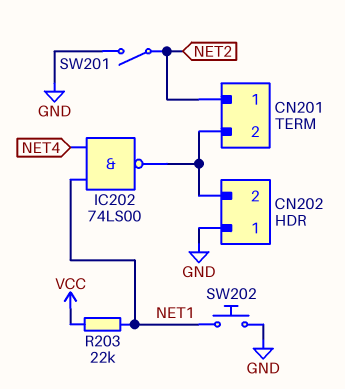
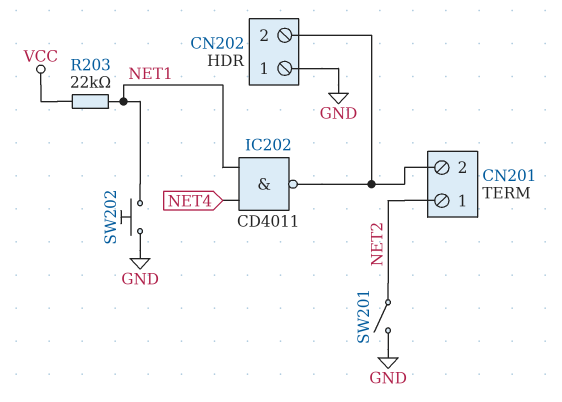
IC202: NAND 74LS00 (in NET1, in NET4, out CN201/2) -> NAND CD4011 (in NET1, in NET4, out CN201/2)

